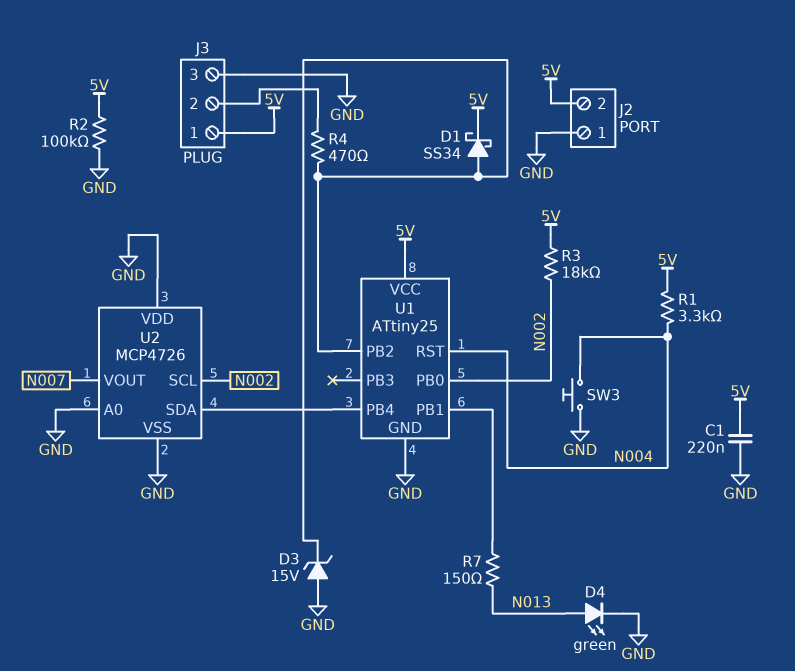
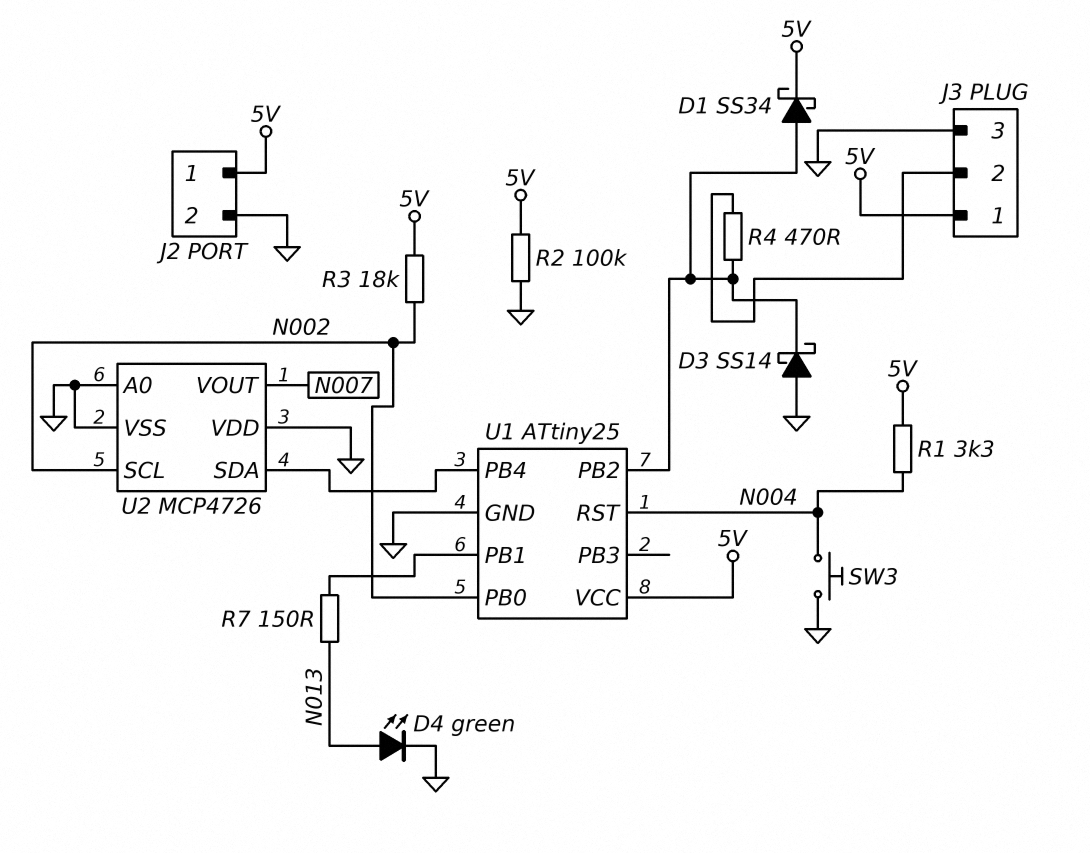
C1: 220nF (5V, GND) -> none
D3: zener 15V (A GND, K U1/PB2) -> schottky SS14 (A GND, K U1/PB2)
J2 pin 1: GND -> 5V
J2 pin 2: 5V -> GND

